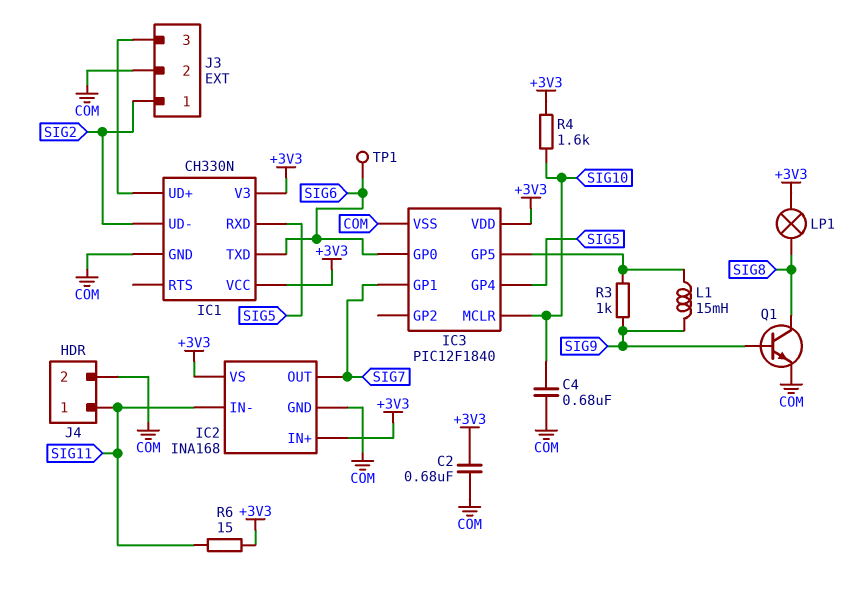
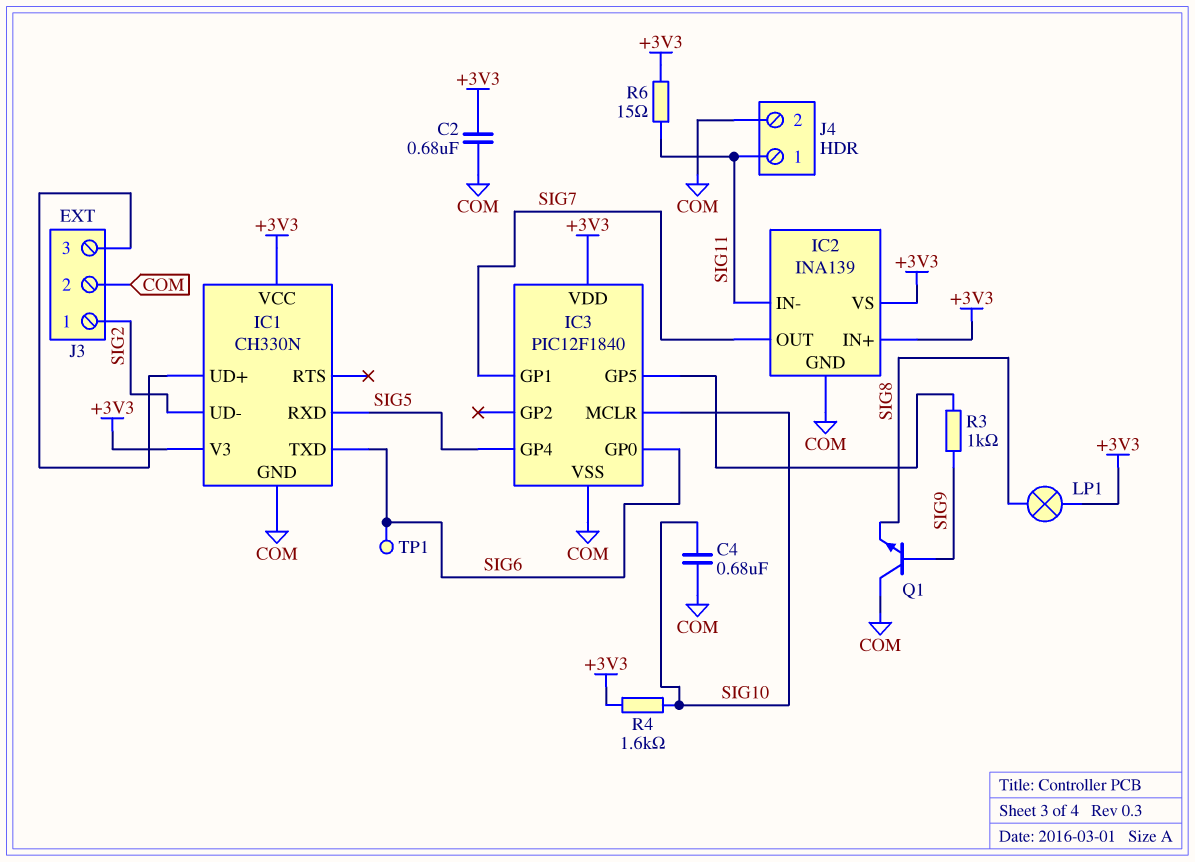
IC2: INA168 -> INA139
L1: 15mH (IC3/GP5, SIG9) -> none
Q1: NPN (B SIG9, C SIG8, E COM) -> NPN (B SIG9, C COM, E SIG8)

